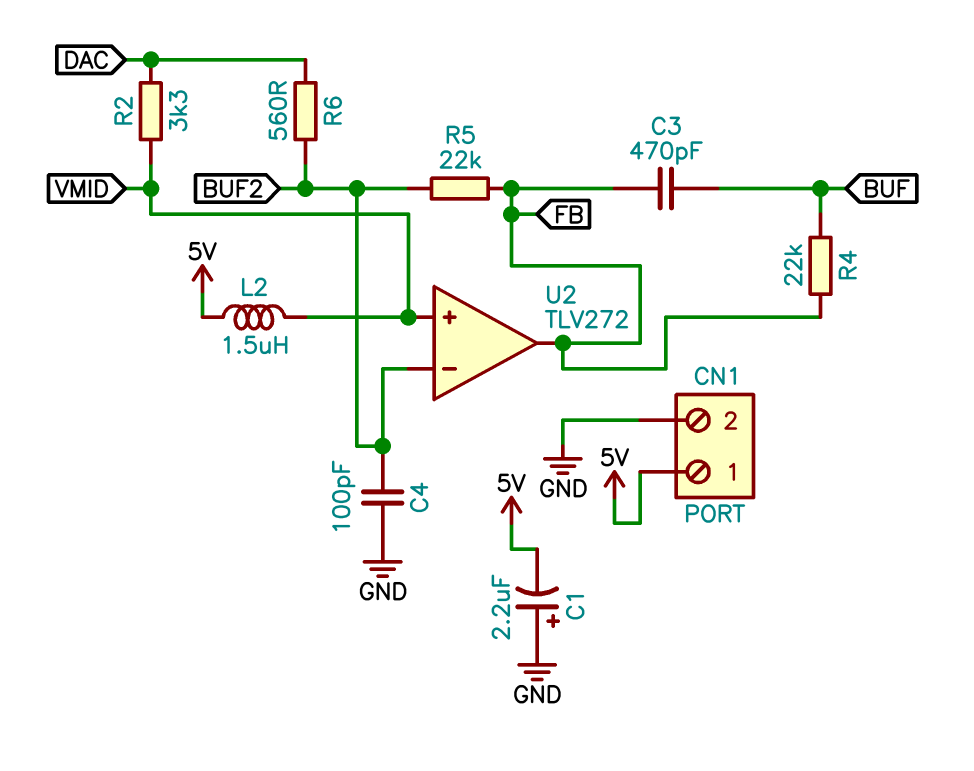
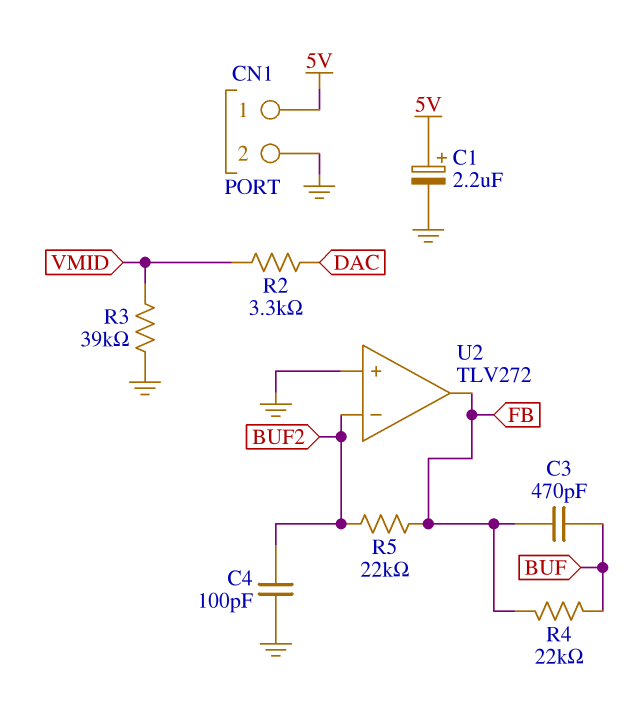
C1: 2.2uF (plus GND, minus 5V) -> 2.2uF (plus 5V, minus GND)
L2: 1.5uH (5V, VMID) -> none
R3: none -> 39k (GND, VMID)
R6: 560 (BUF2, DAC) -> none
U2 pin in+: VMID -> GND

